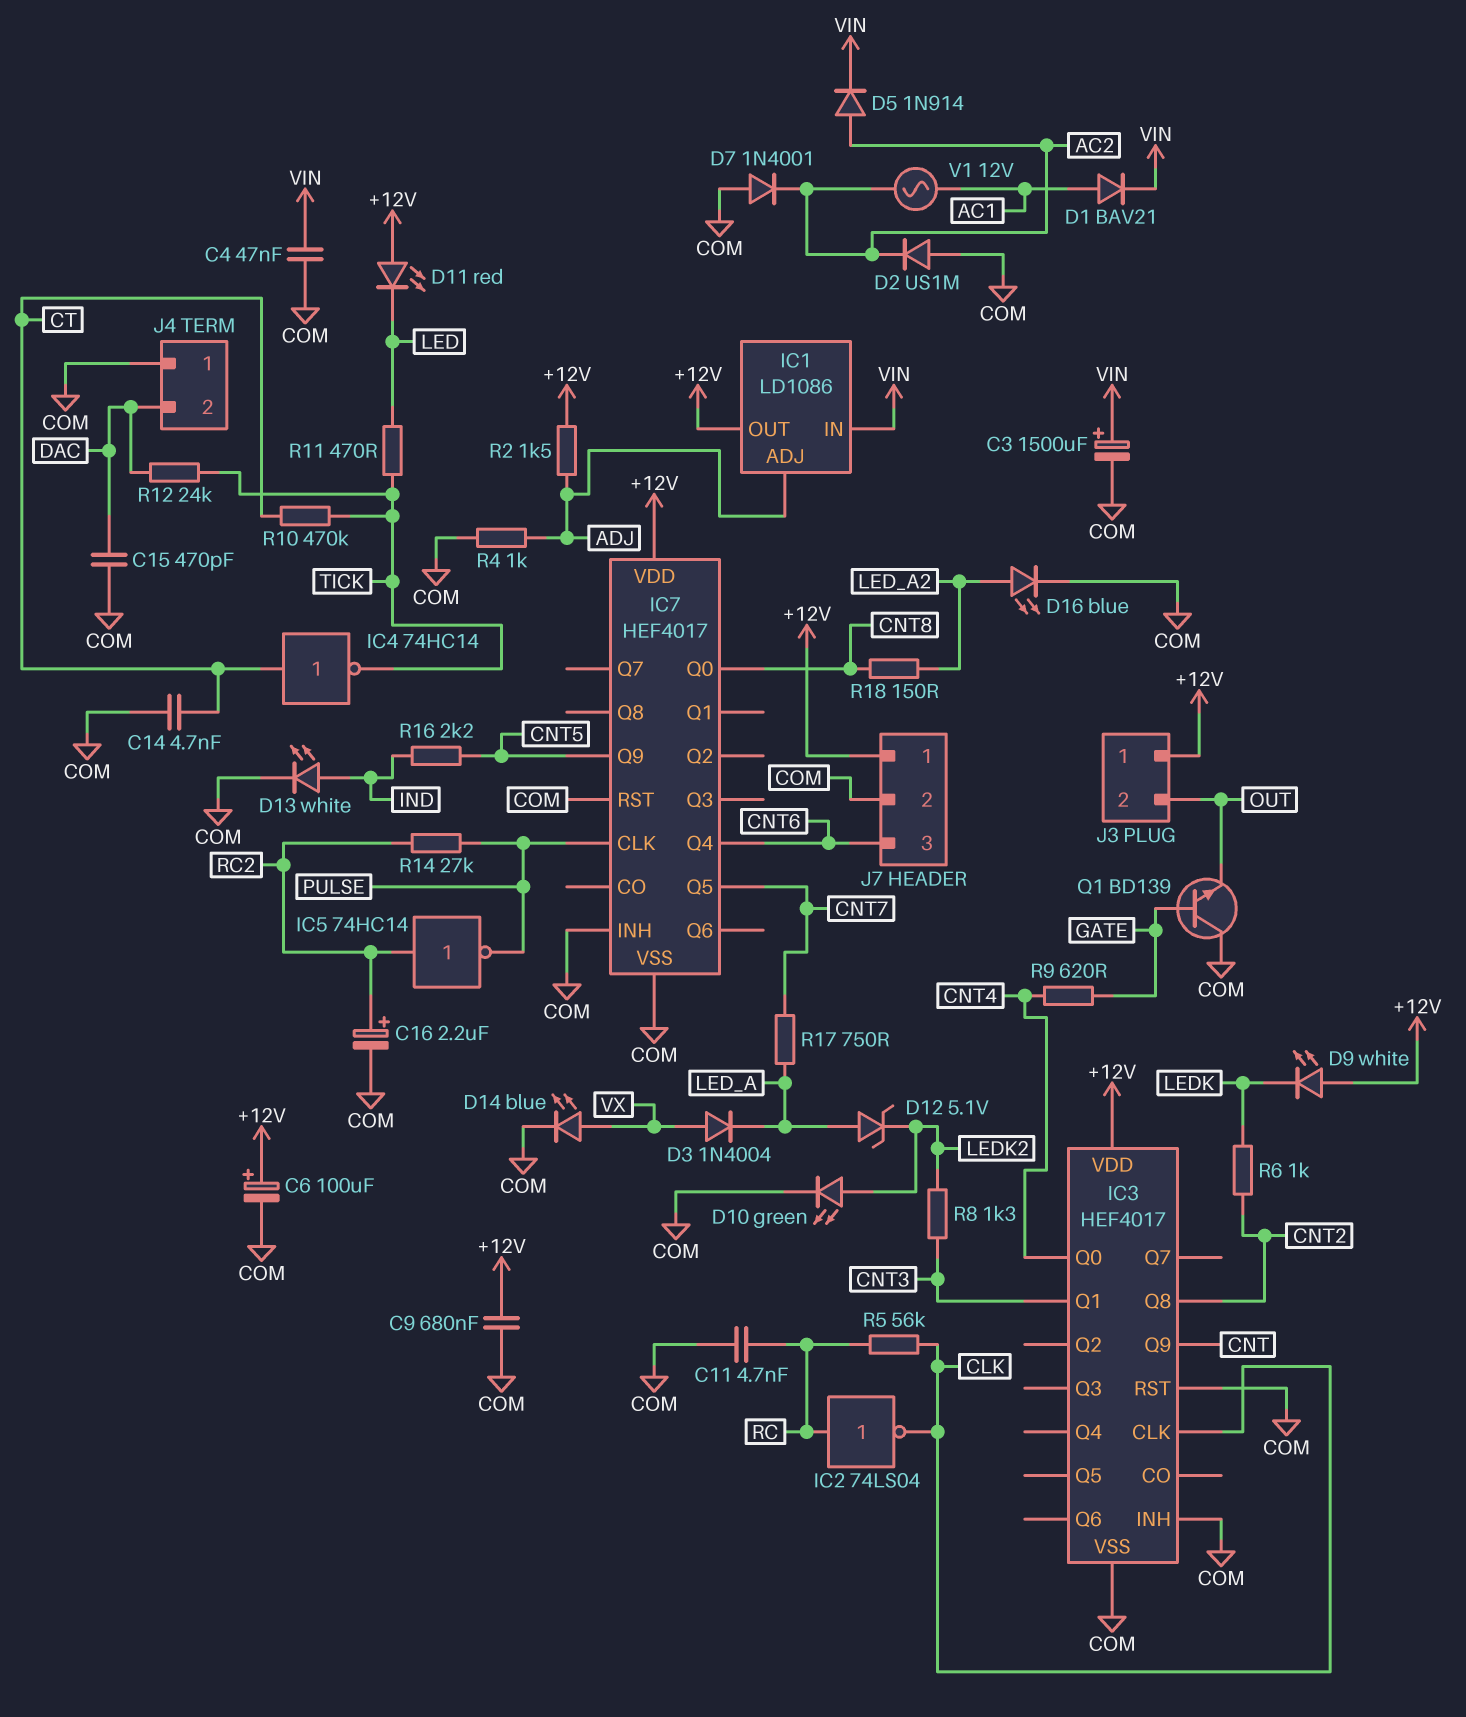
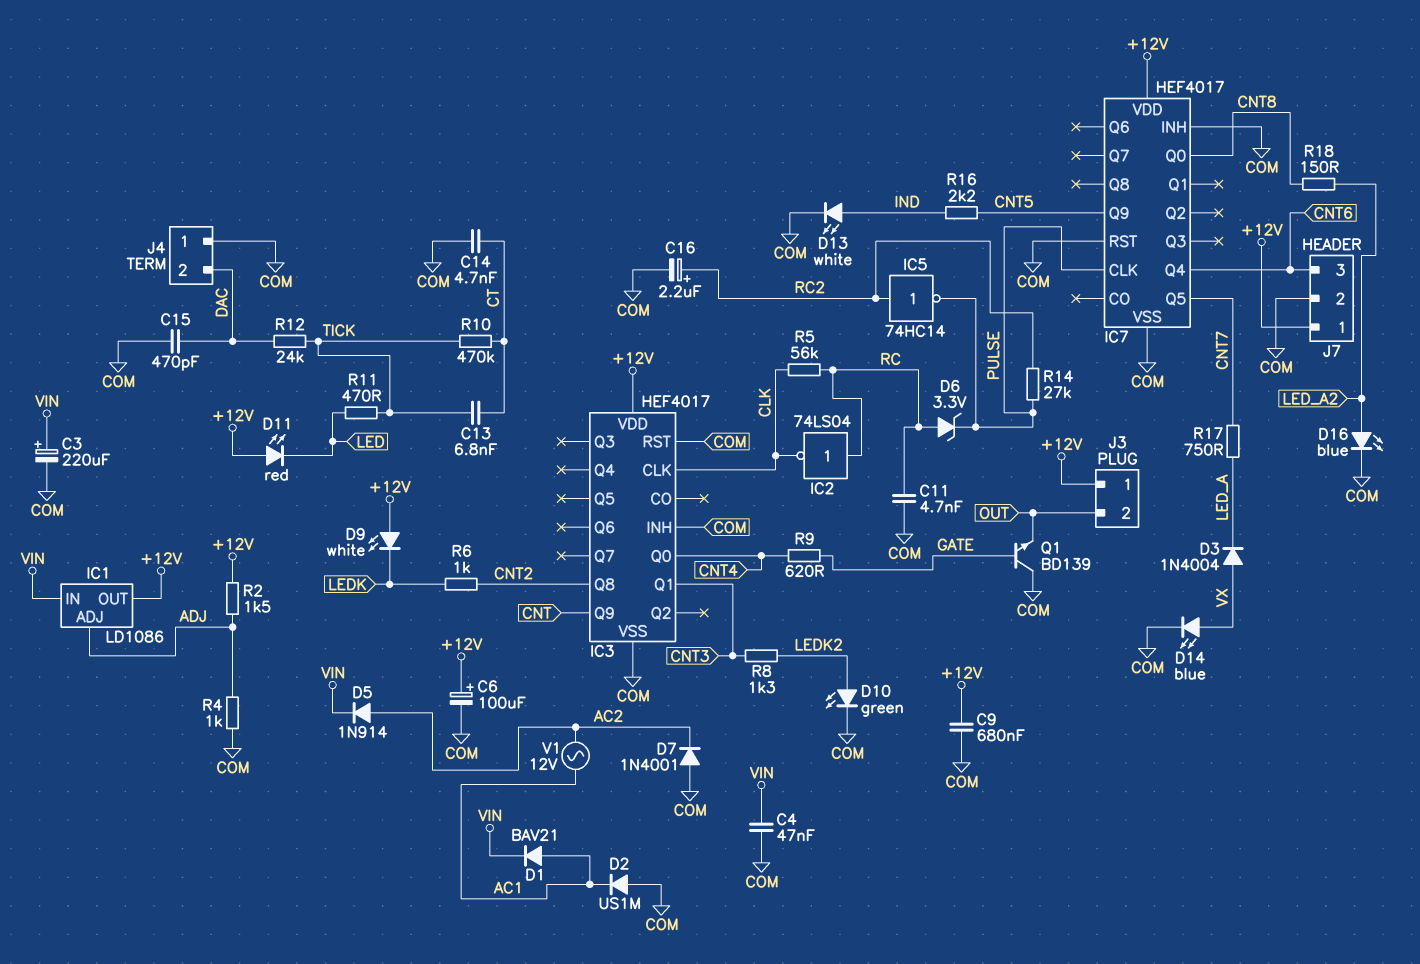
C3: 1500uF (plus VIN, minus COM) -> 220uF (plus VIN, minus COM)
C13: none -> 6.8nF (CT, TICK)
D2: diode US1M (A COM, K AC2) -> diode US1M (A COM, K AC1)
D6: none -> zener 3.3V (A RC, K PULSE)
D12: zener 5.1V (A LED_A, K LEDK2) -> none
IC4: NOT 74HC14 (in CT, out TICK) -> none

